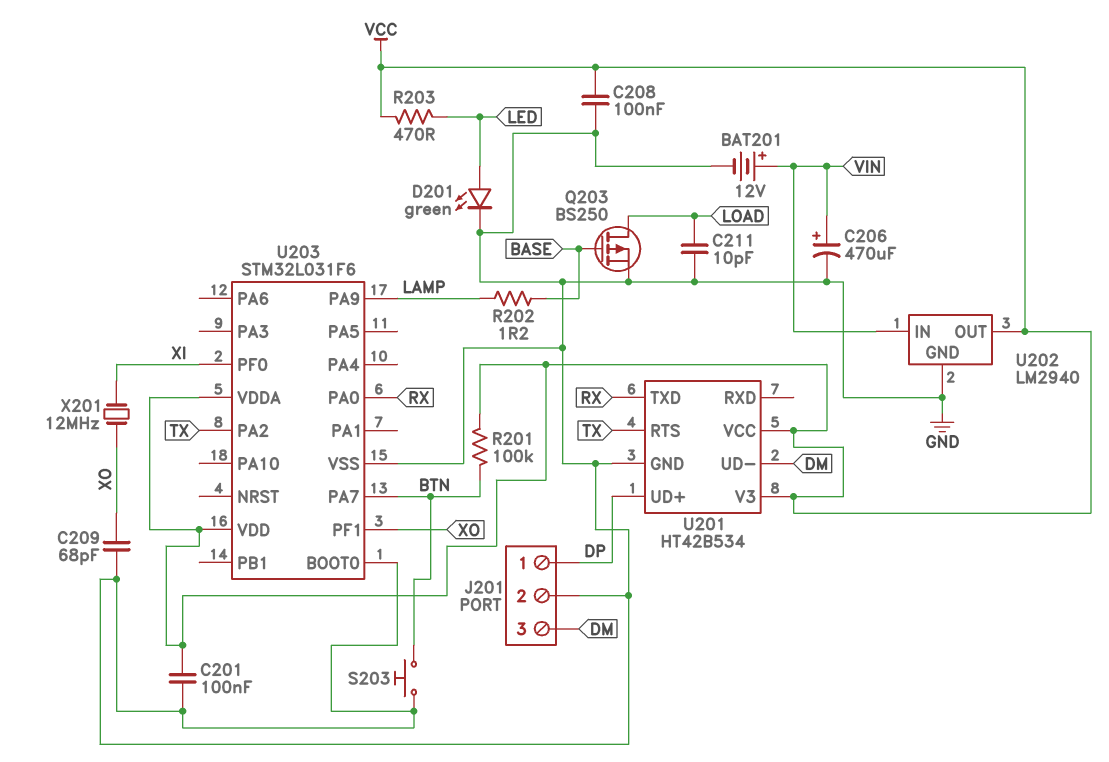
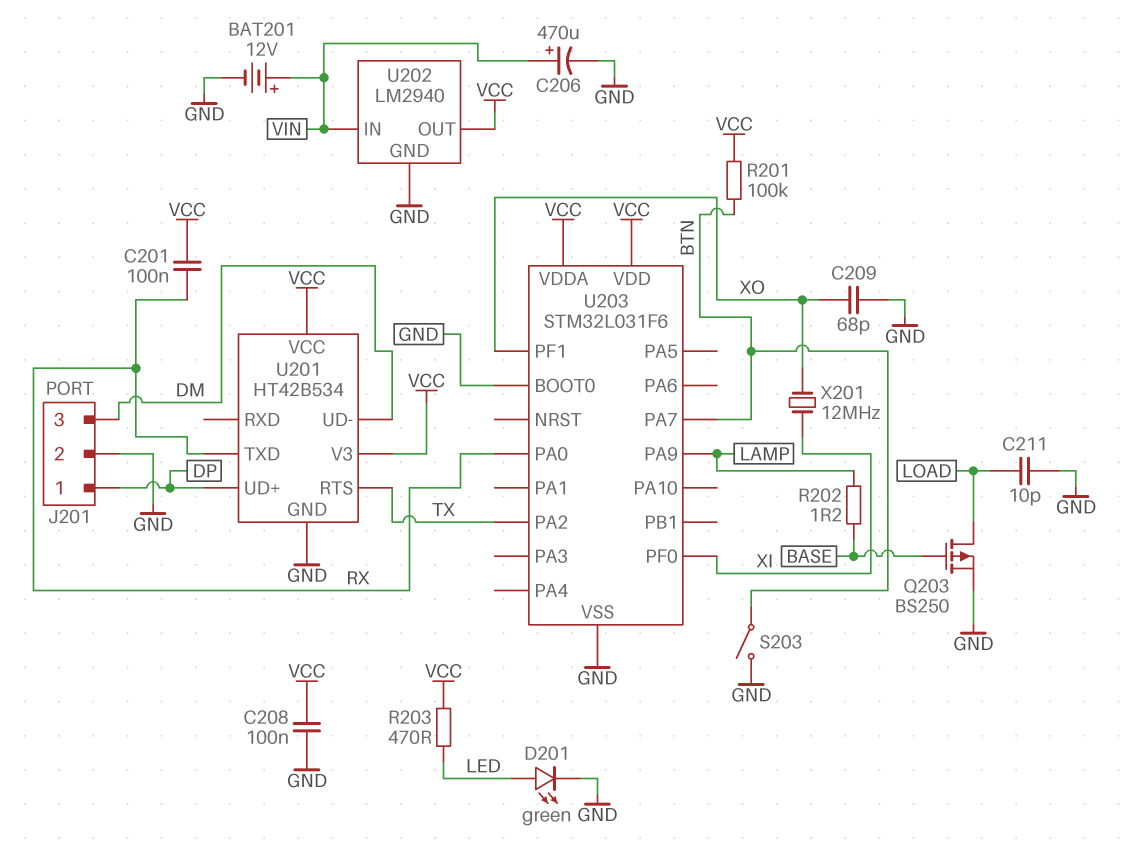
C201: 100nF (GND, VCC) -> 100nF (RX, VCC)
S203: button (BTN, GND) -> switch (BTN, GND)

